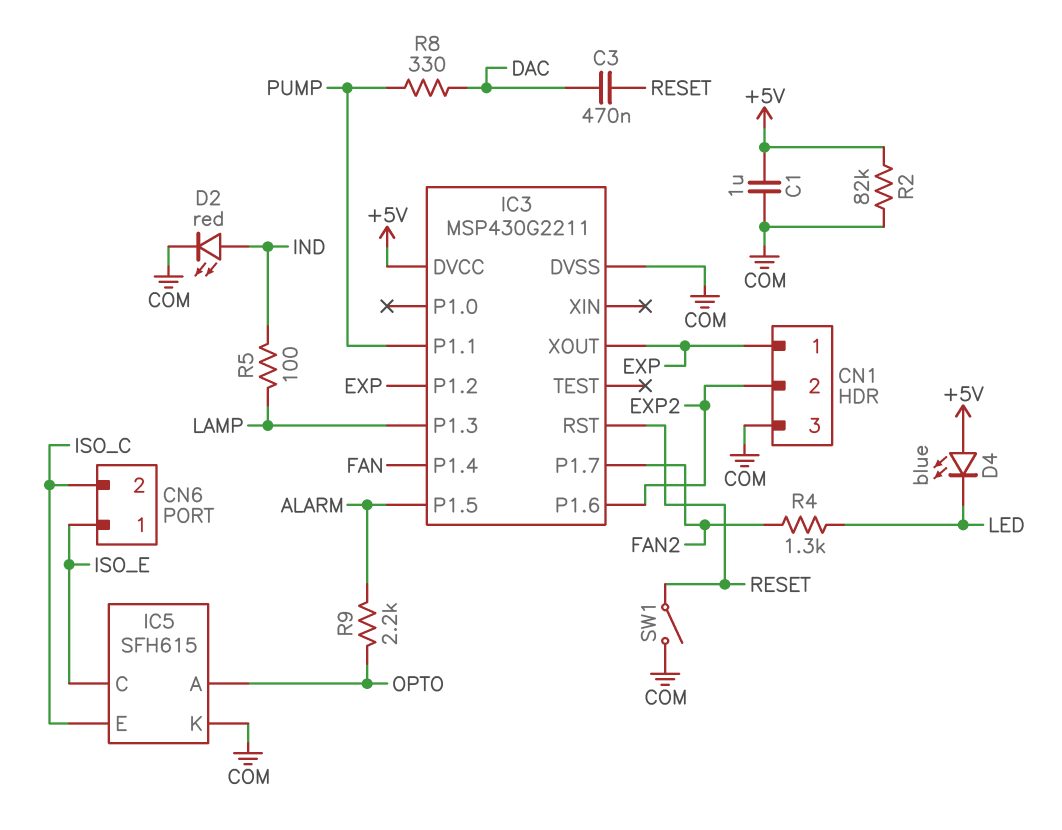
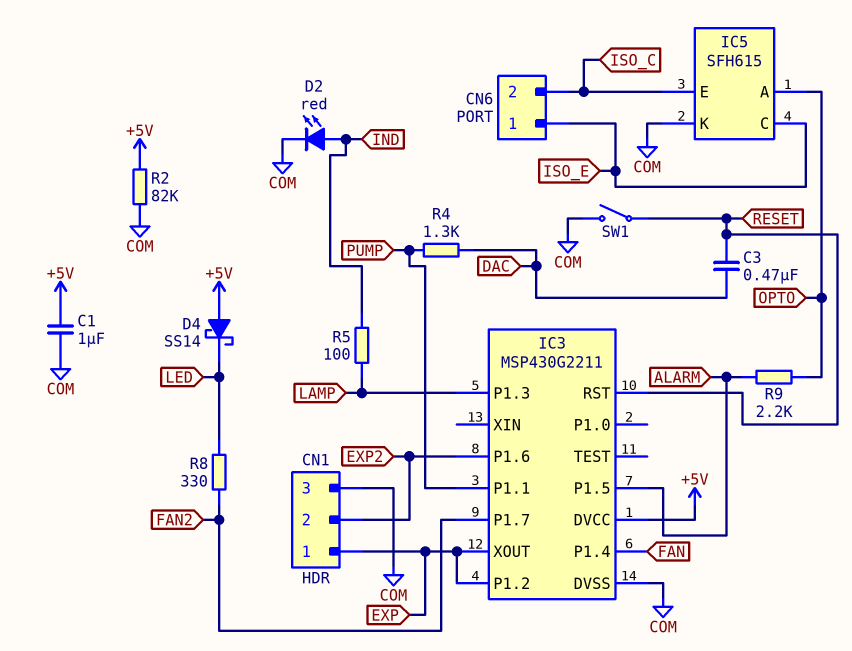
D4: LED blue (A +5V, K LED) -> schottky SS14 (A +5V, K LED)
R4: 1.3k (FAN2, LED) -> 1.3k (DAC, PUMP)
R8: 330 (DAC, PUMP) -> 330 (FAN2, LED)

